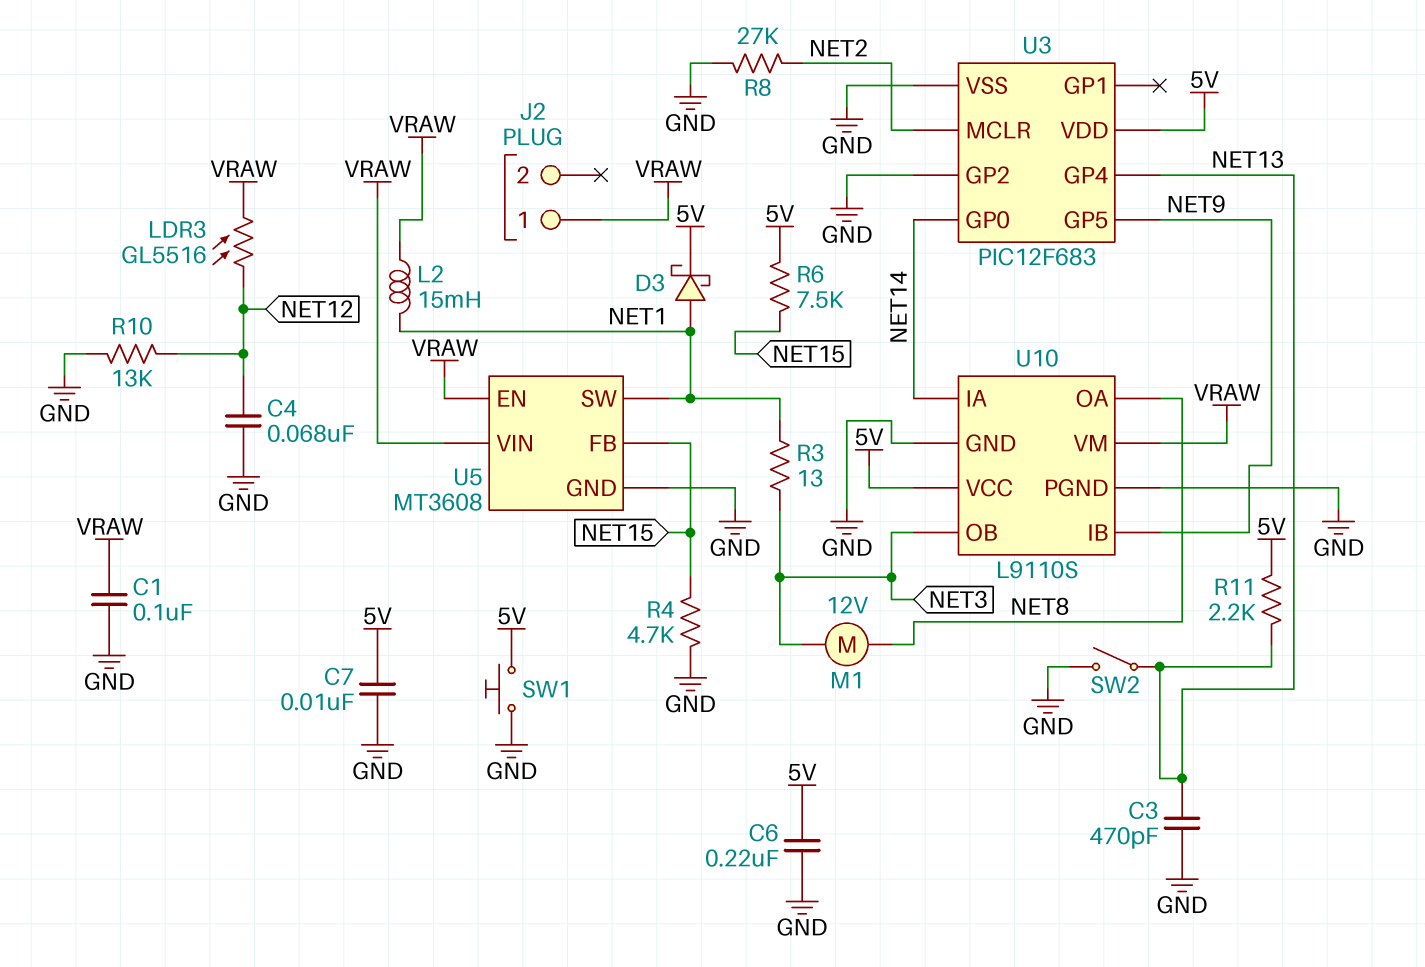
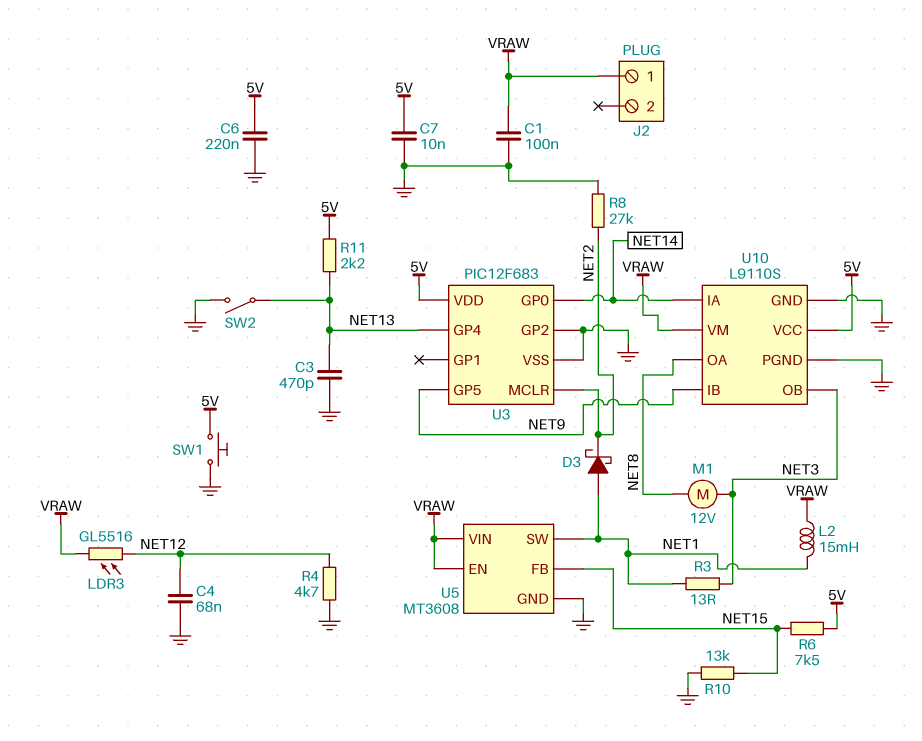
D3: schottky (A NET1, K 5V) -> schottky (A NET1, K NET2)
R4: 4.7k (GND, NET15) -> 4.7k (GND, NET12)
R10: 13k (GND, NET12) -> 13k (GND, NET15)

